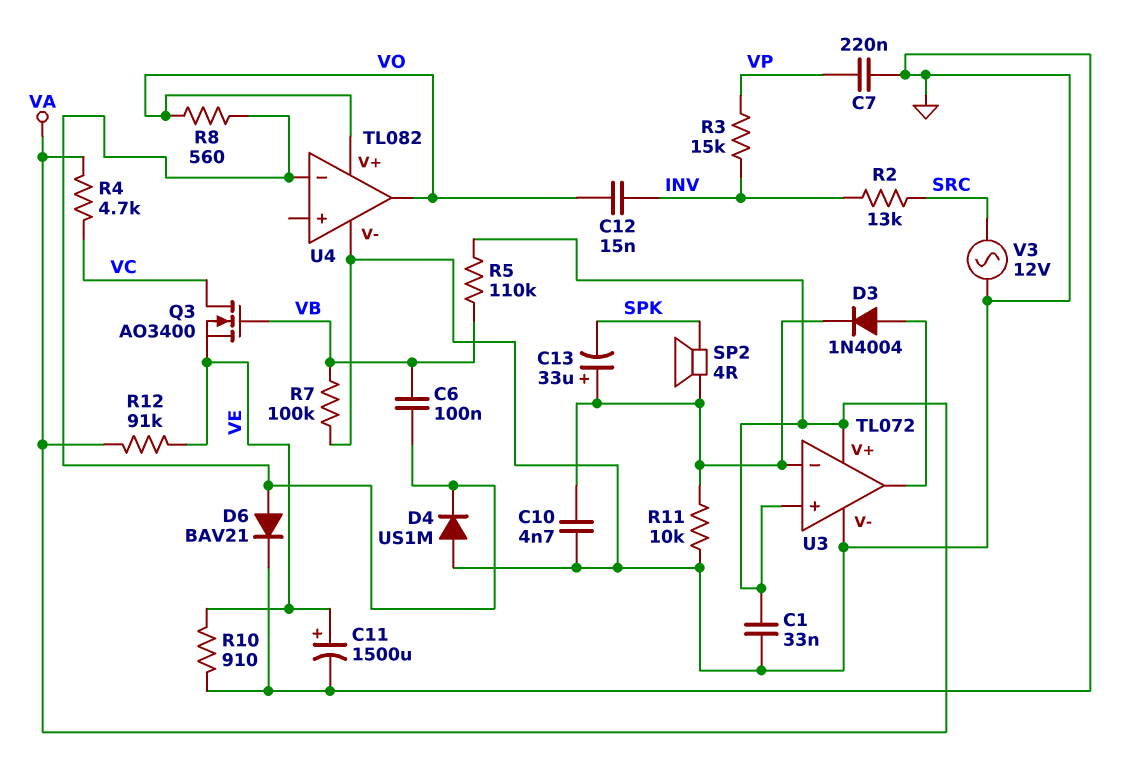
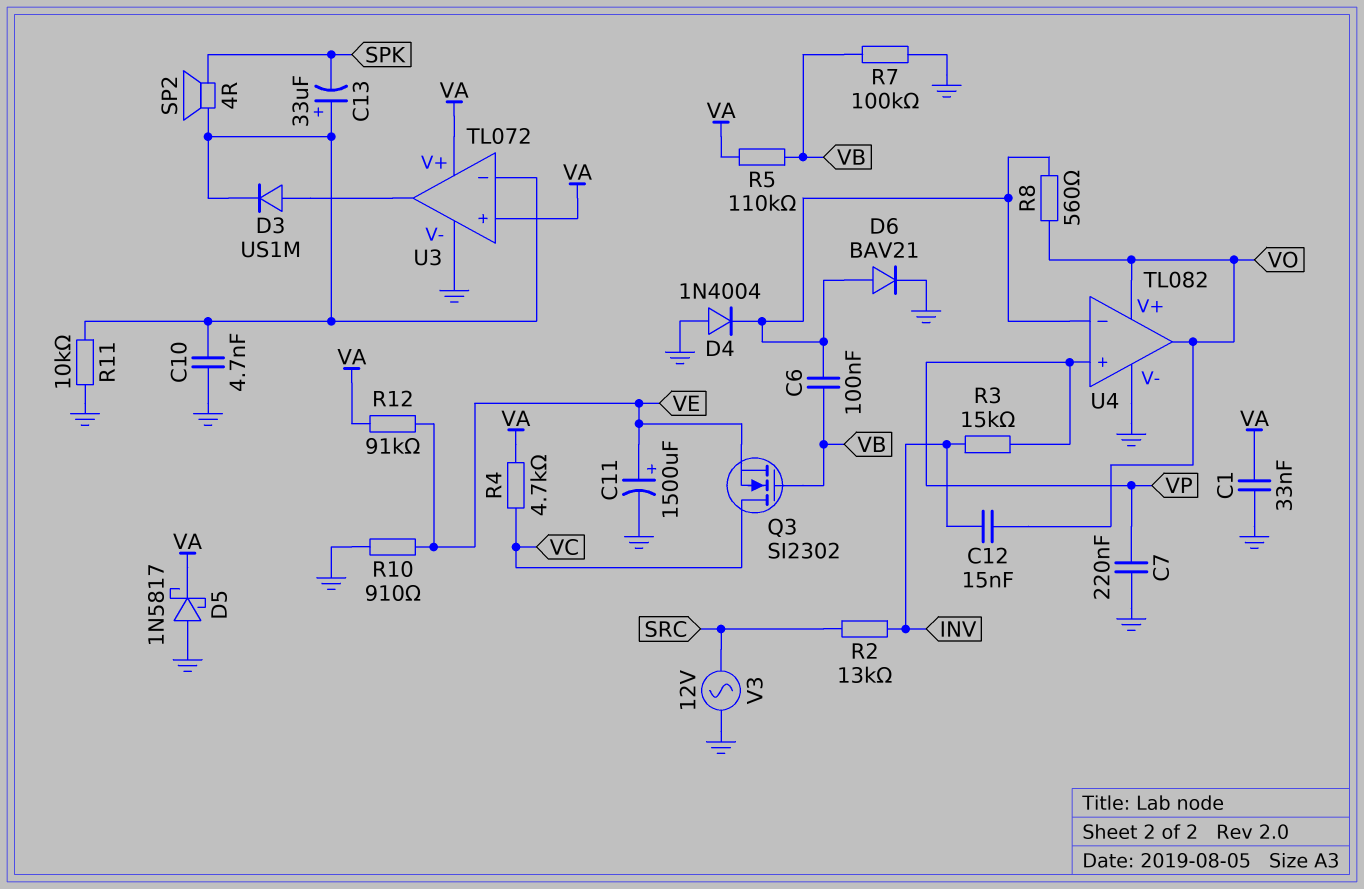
D3: diode 1N4004 (A U3/out, K U3/in-) -> diode US1M (A U3/out, K U3/in-)
D4: diode US1M (A GND, K U4/in-) -> diode 1N4004 (A GND, K U4/in-)
D5: none -> schottky 1N5817 (A GND, K VA)
Q3: NMOS AO3400 (G VB, D VC, S VE) -> NMOS SI2302 (G VB, D VC, S VE)
U4 pin in+: none -> VP

